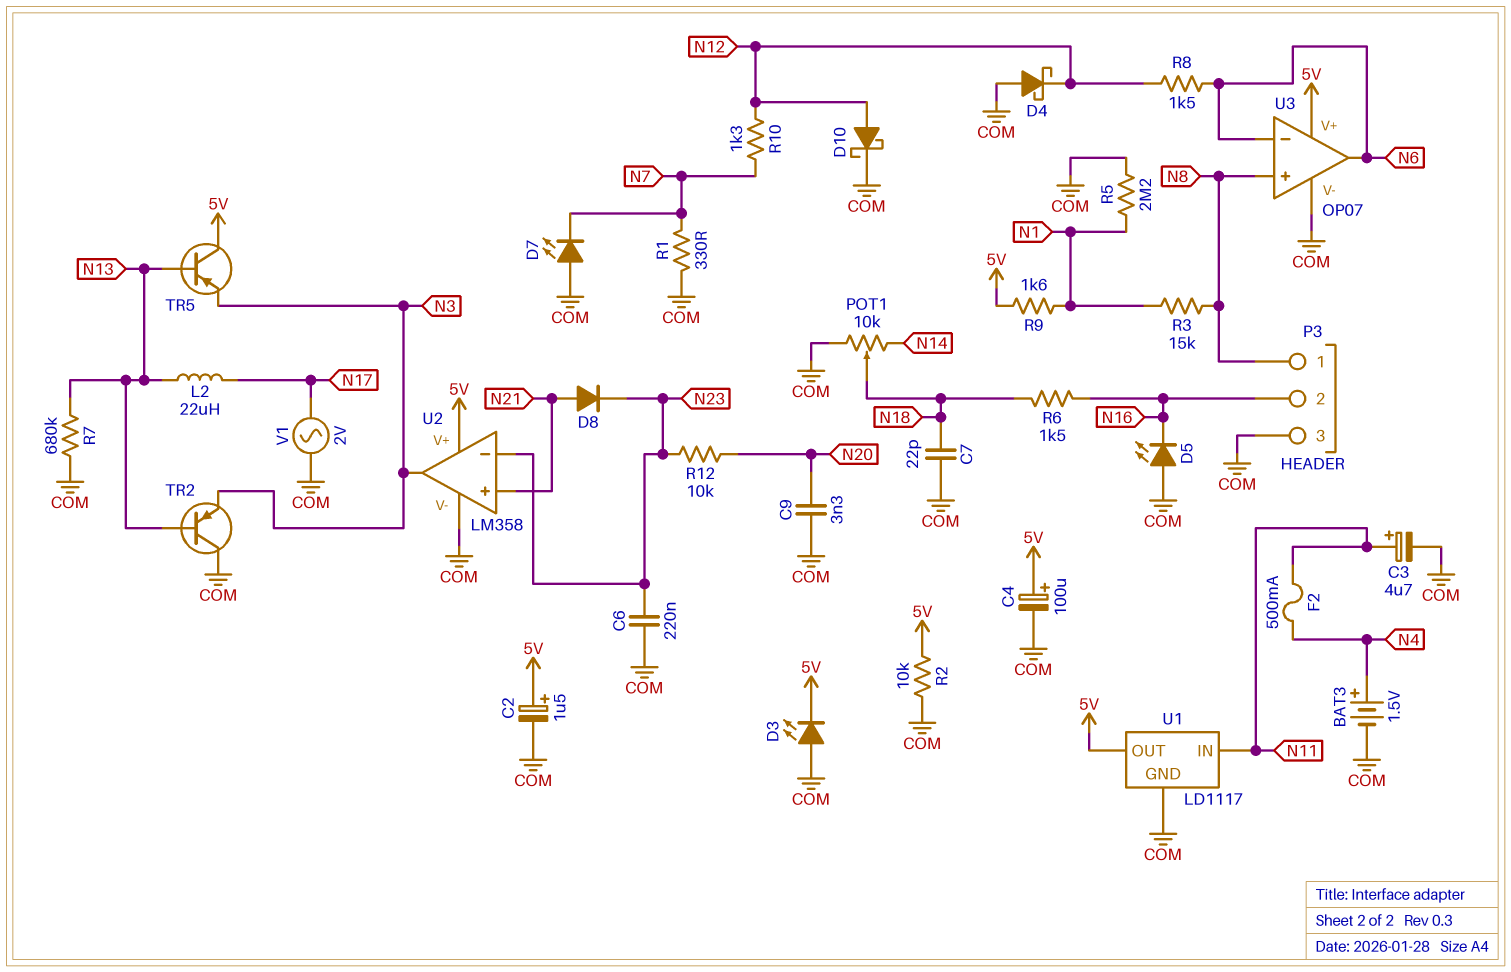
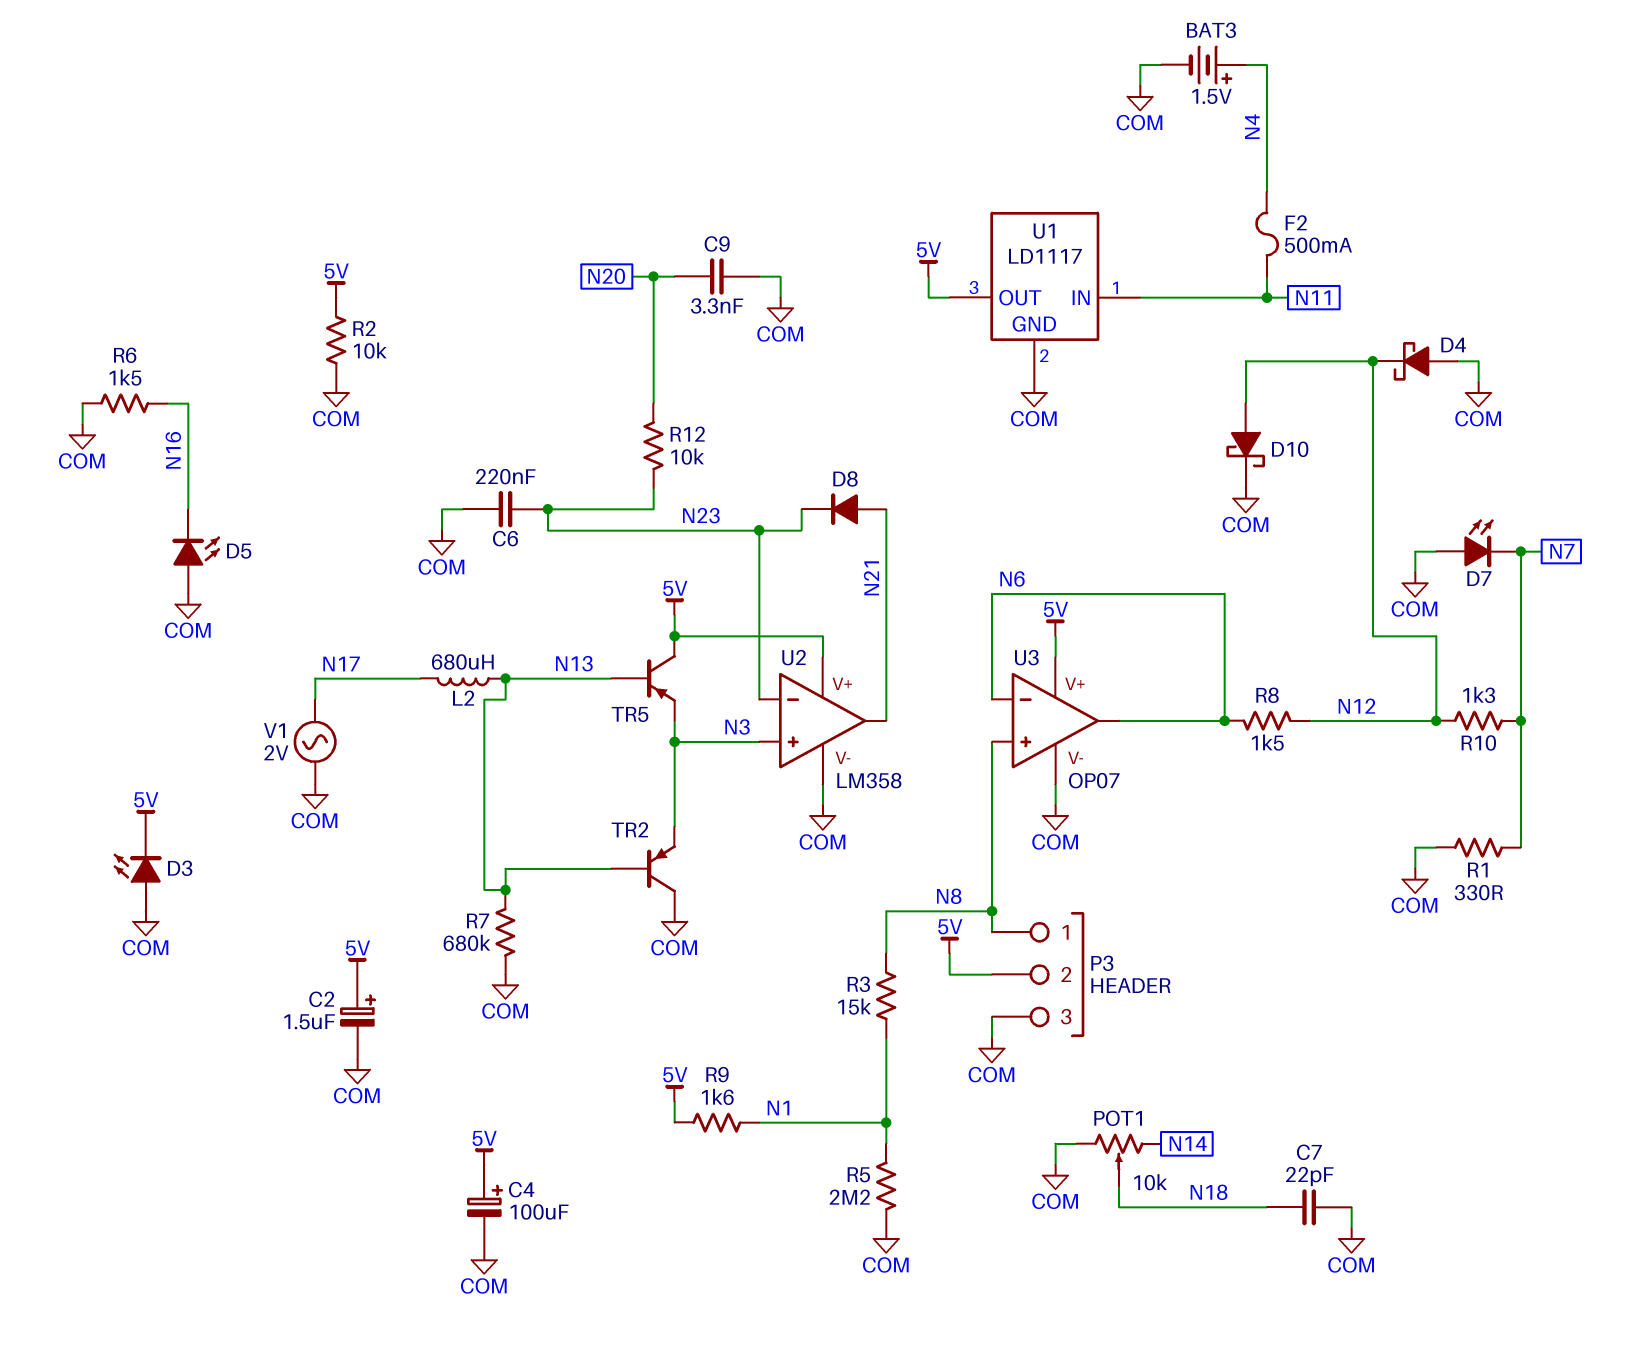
C3: 4.7uF (plus N11, minus COM) -> none
L2: 22uH (N13, N17) -> 680uH (N13, N17)
P3 pin 2: N16 -> 5V
R6: 1.5k (N16, N18) -> 1.5k (COM, N16)
U2 pin in+: N21 -> N3
U2 pin out: N3 -> N21

